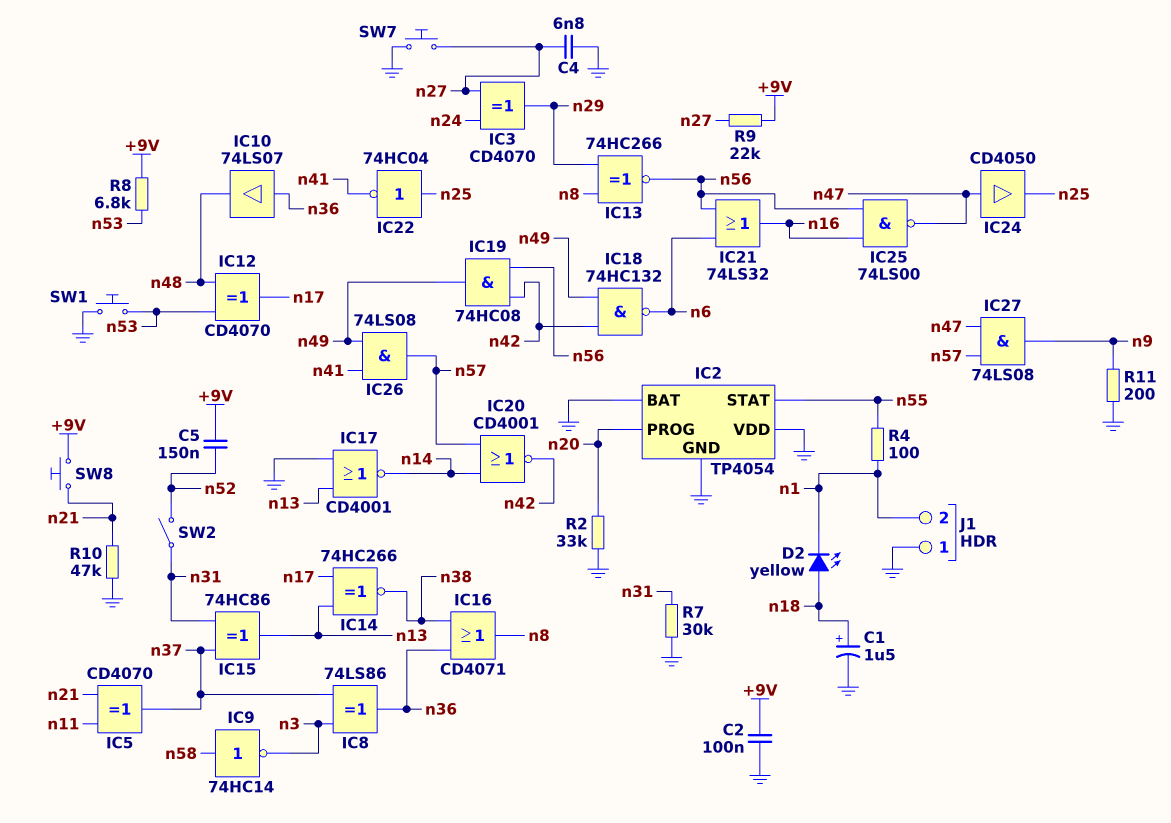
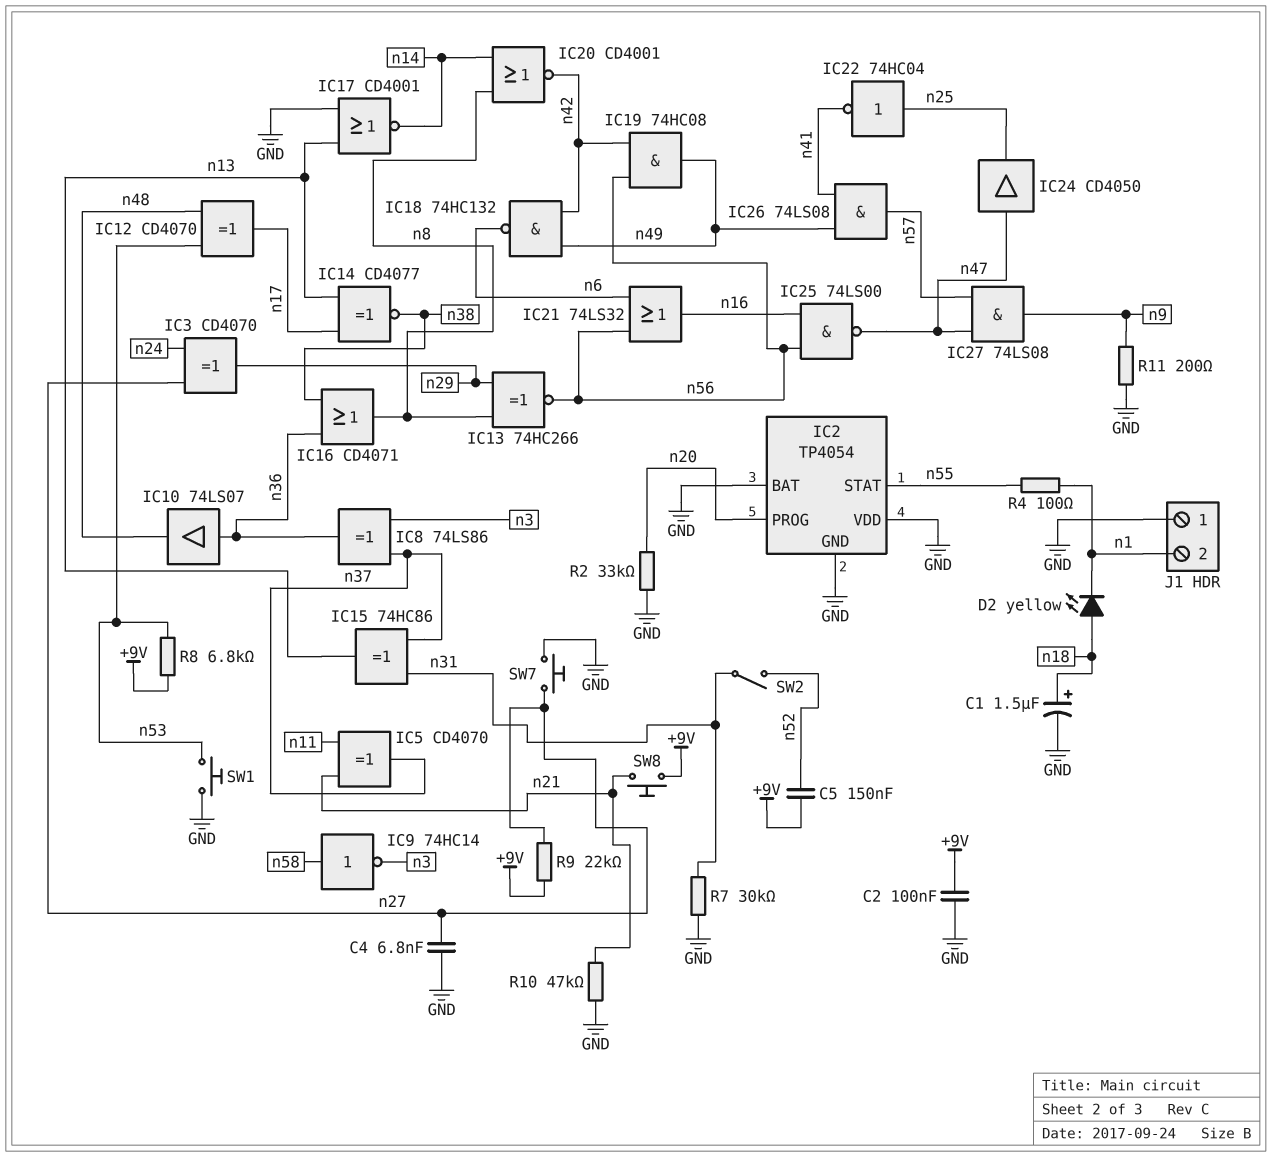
IC14: XNOR 74HC266 (in n13, in n17, out n38) -> XNOR CD4077 (in n13, in n17, out n38)
IC20: NOR CD4001 (in n14, in n57, out n42) -> NOR CD4001 (in n8, in n14, out n42)

